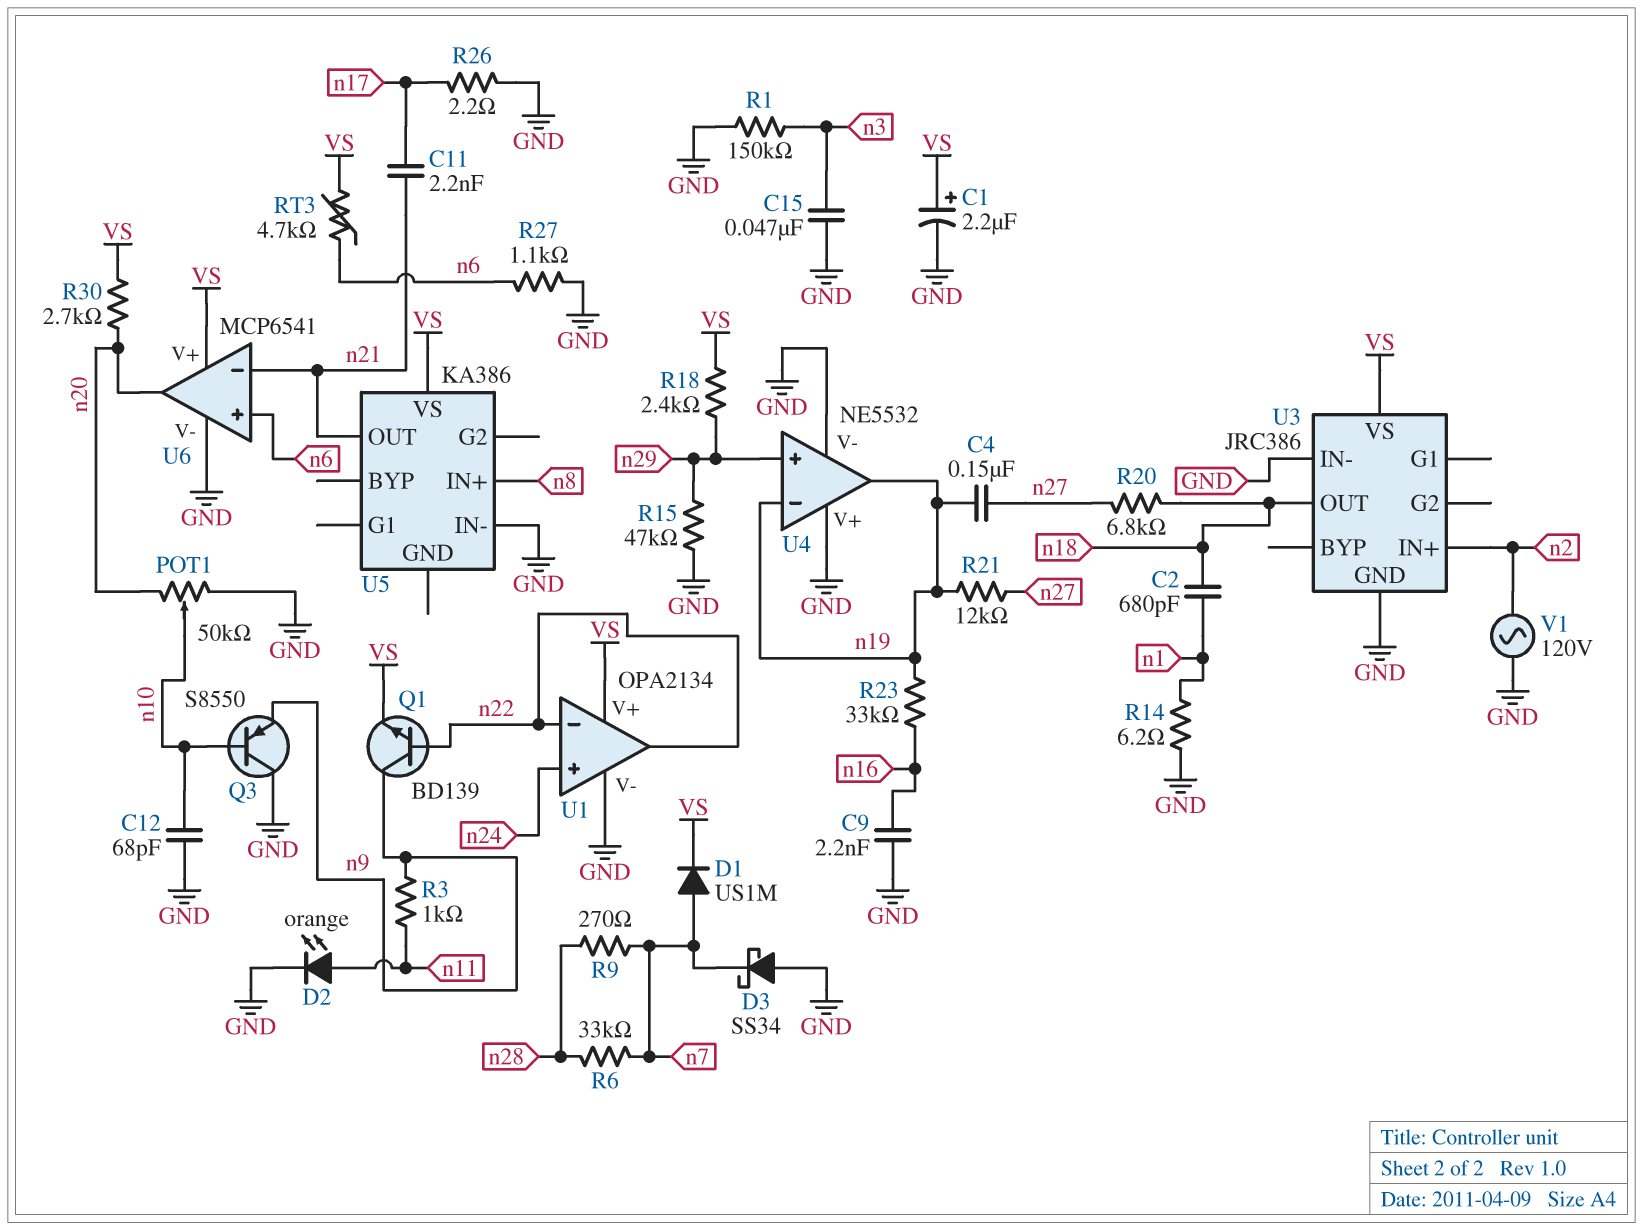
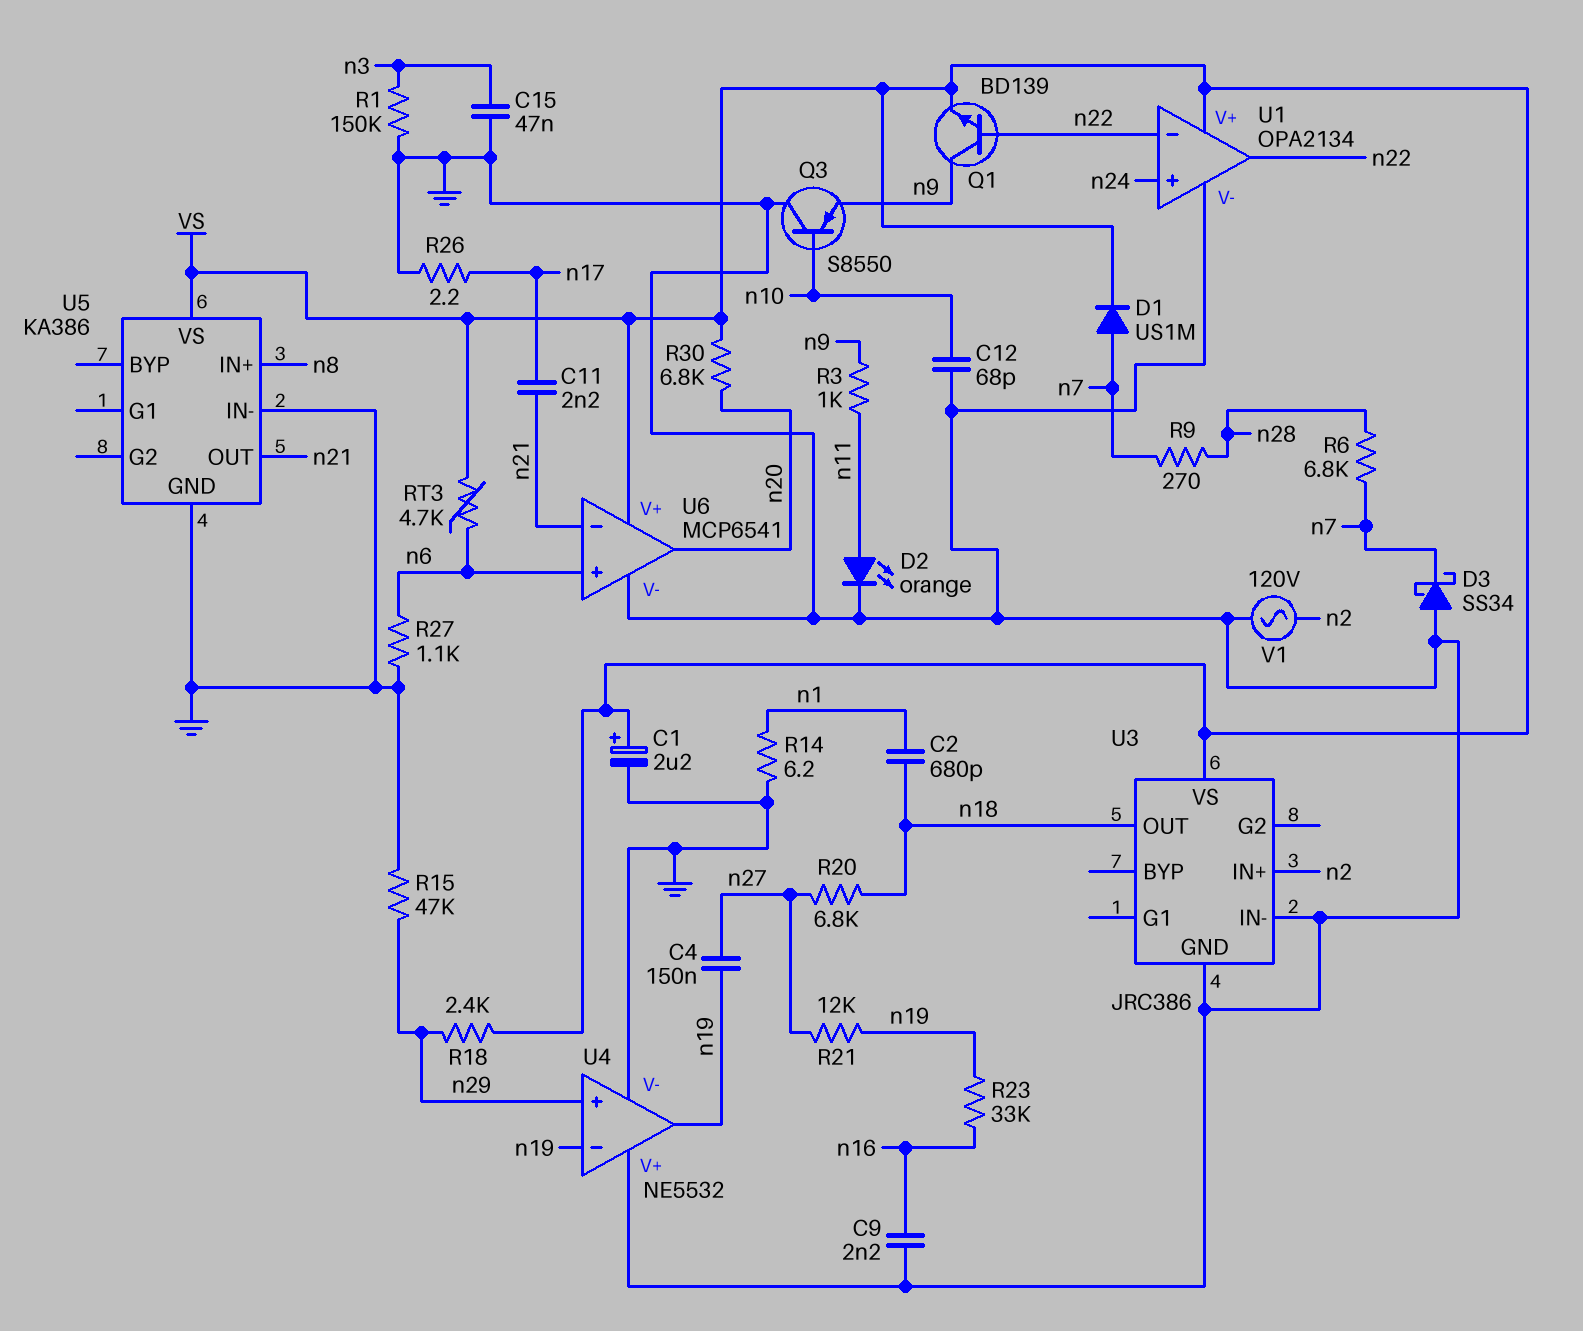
POT1: 50k (GND, n20, wiper n10) -> none
R6: 33k (n7, n28) -> 6.8k (n7, n28)
R30: 2.7k (VS, n20) -> 6.8k (VS, n20)
U5 pin GND: none -> GND

